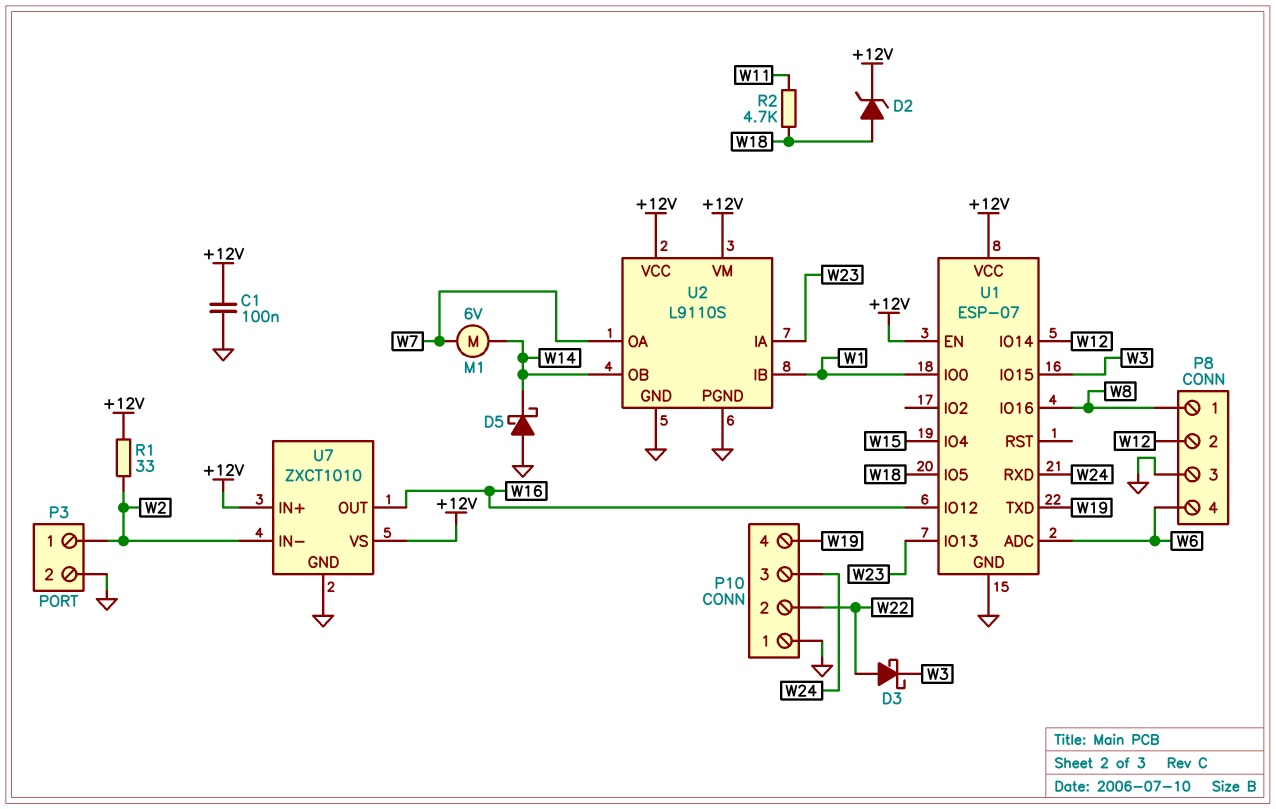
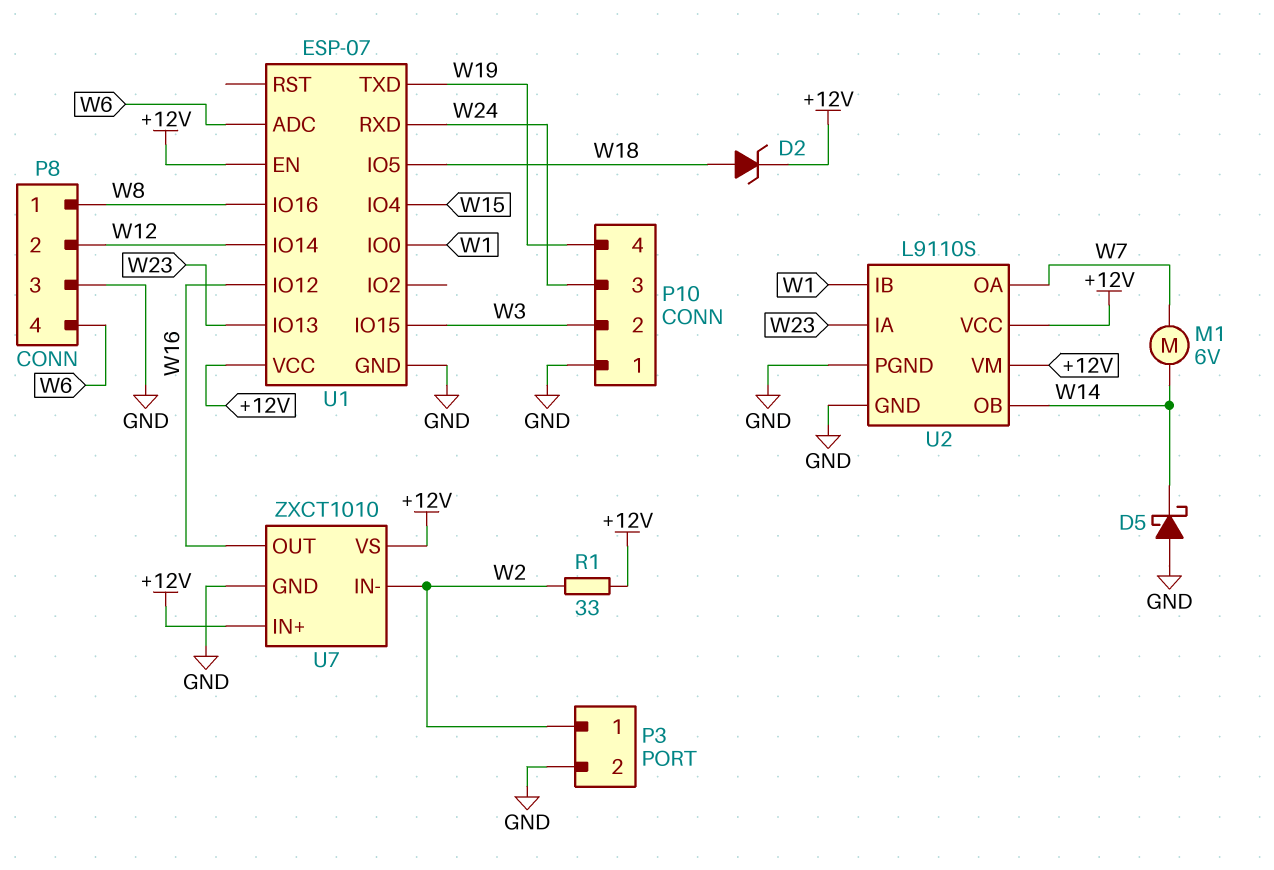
C1: 100nF (+12V, GND) -> none
D3: schottky (A W22, K W3) -> none
P10 pin 2: W22 -> W3
R2: 4.7k (W11, W18) -> none

